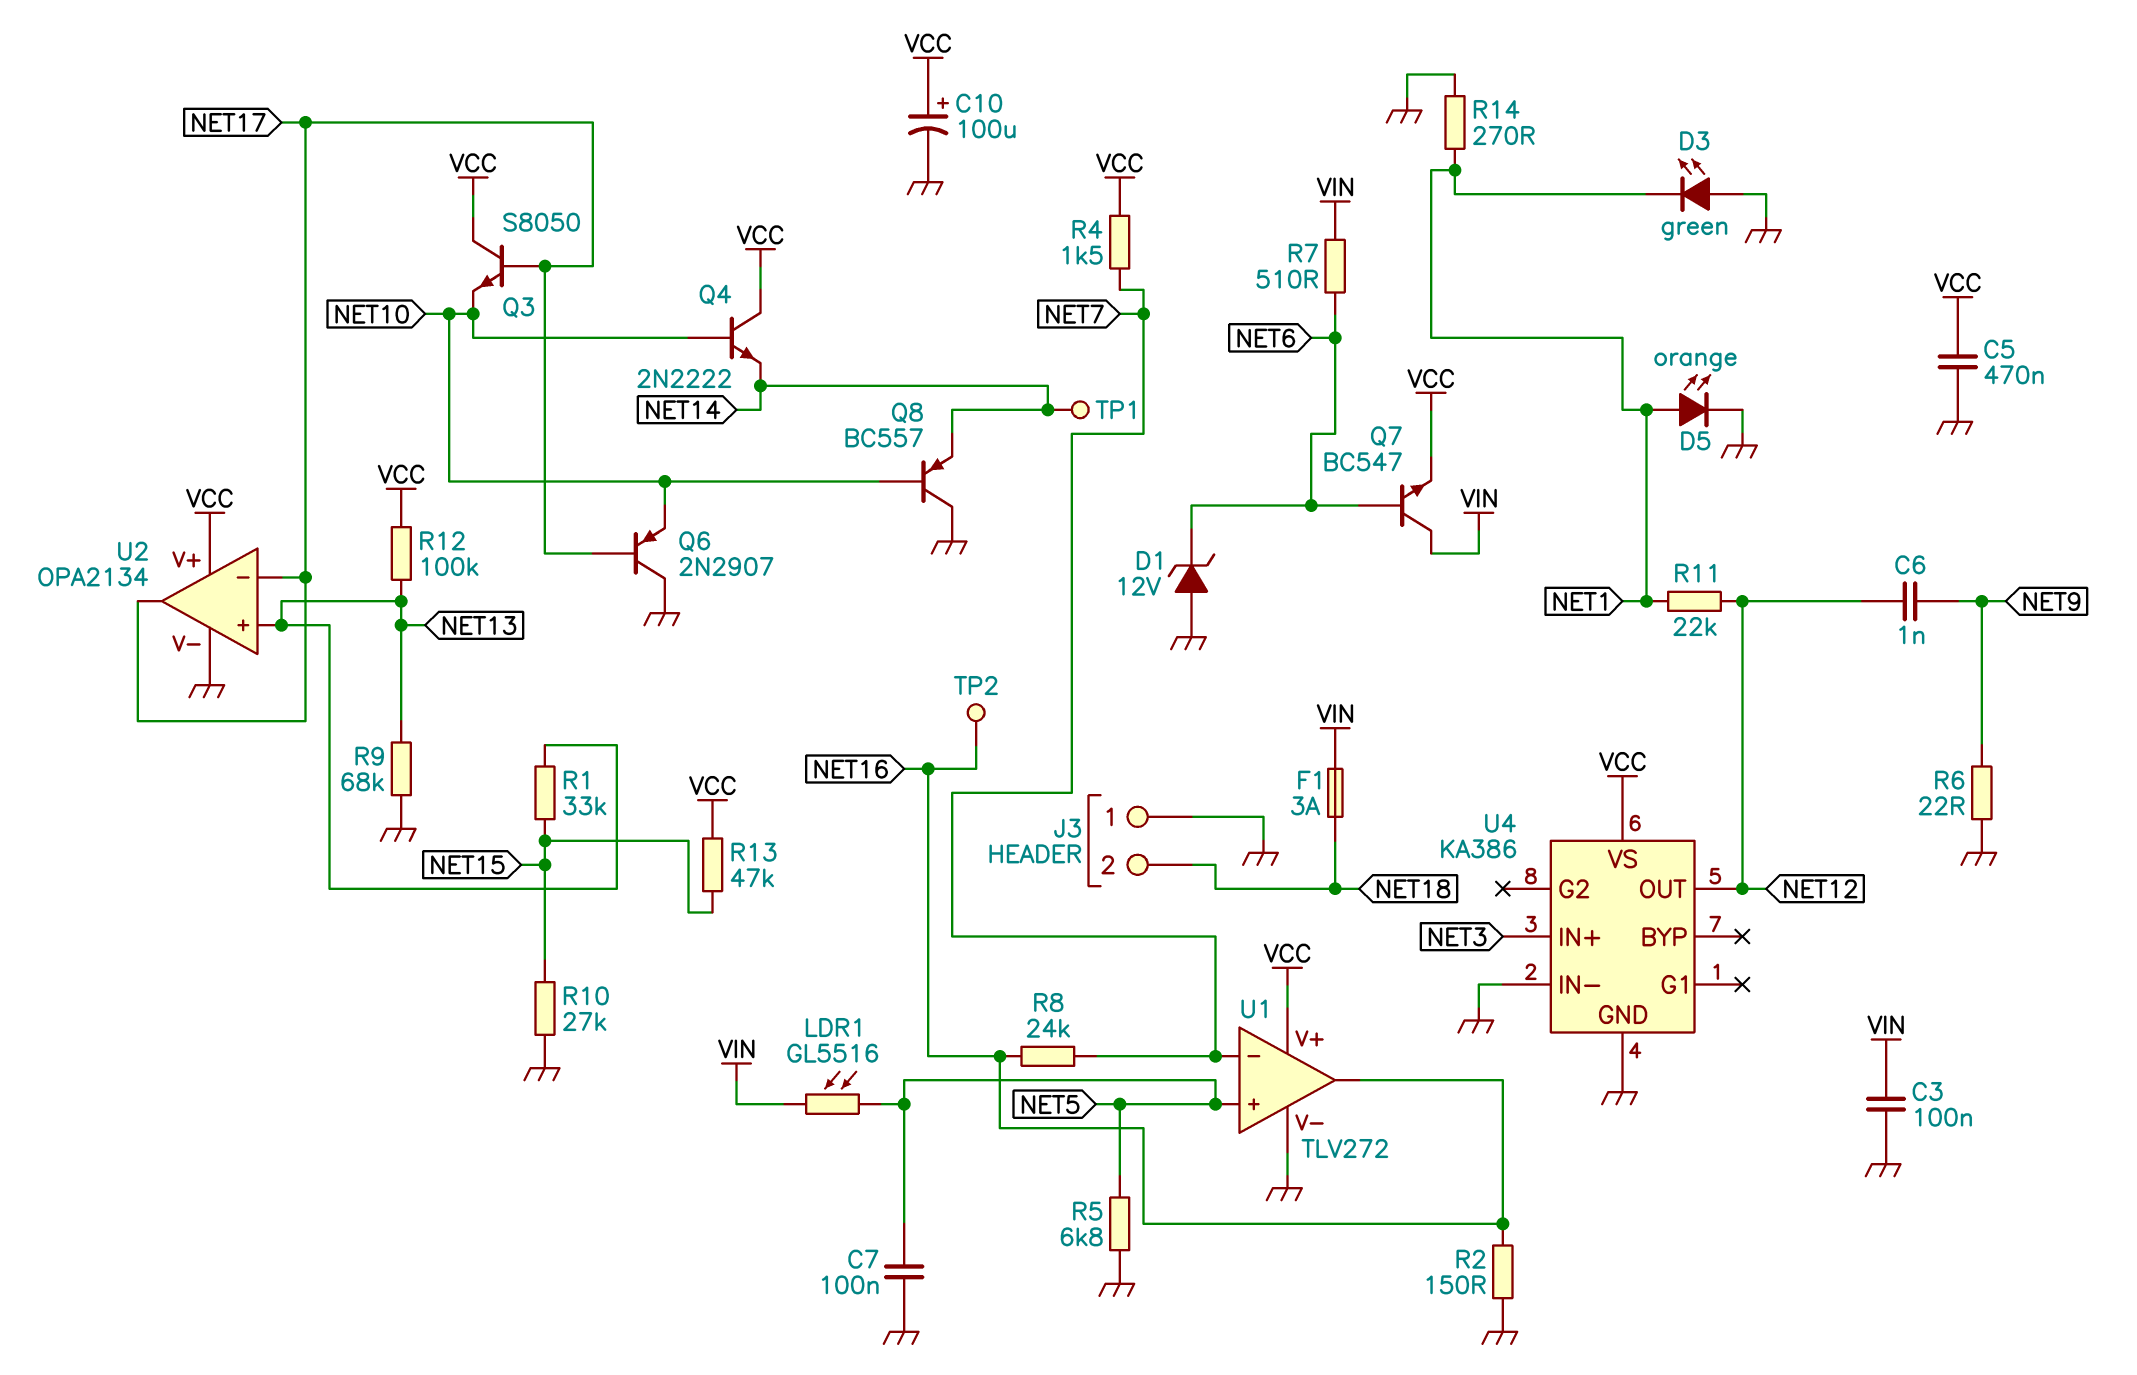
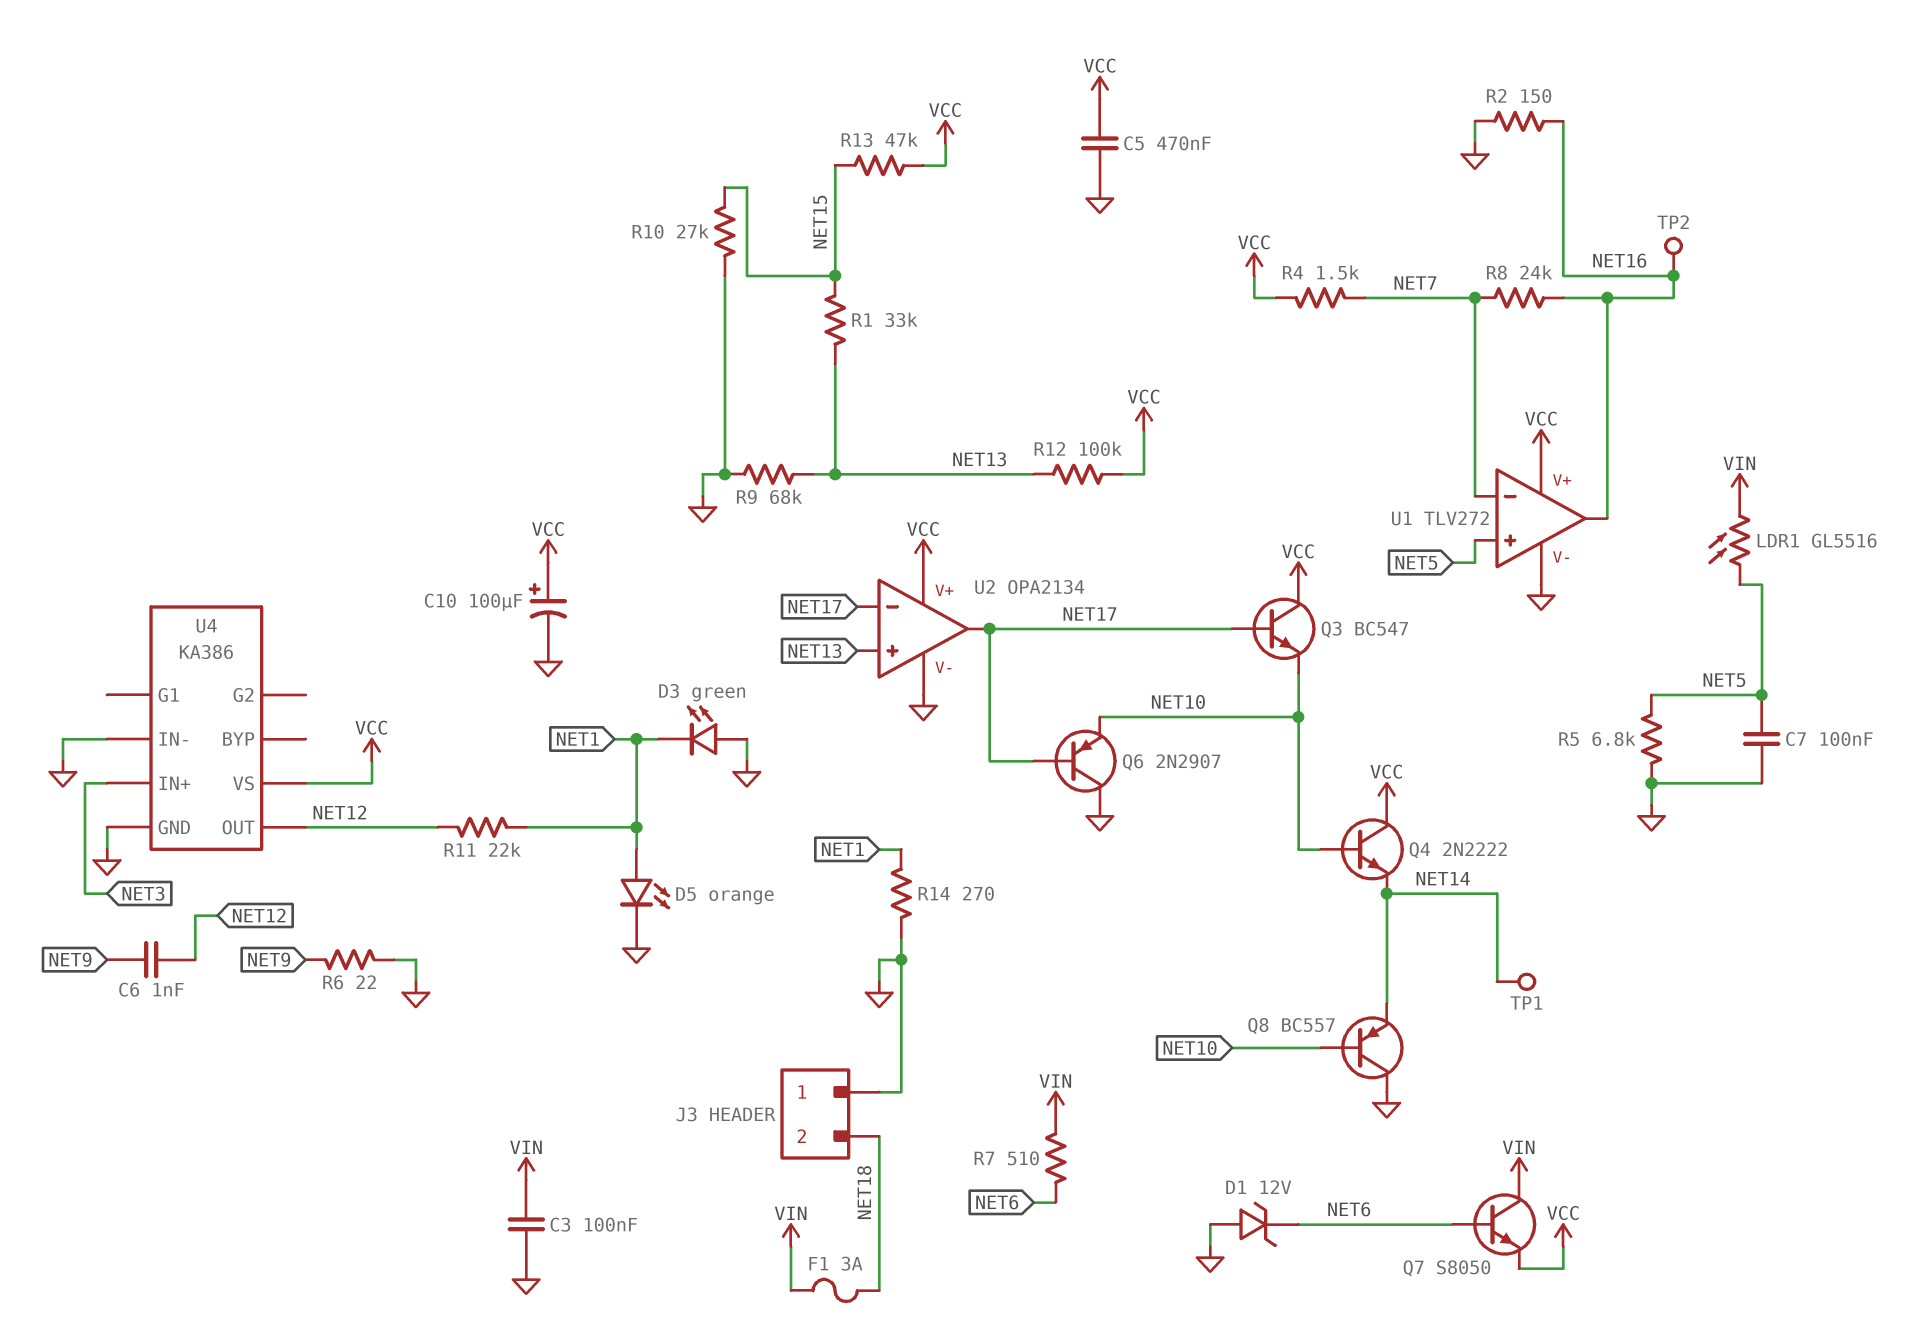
Q3: NPN S8050 (B NET17, C VCC, E NET10) -> NPN BC547 (B NET17, C VCC, E NET10)
Q7: NPN BC547 (B NET6, C VIN, E VCC) -> NPN S8050 (B NET6, C VIN, E VCC)

